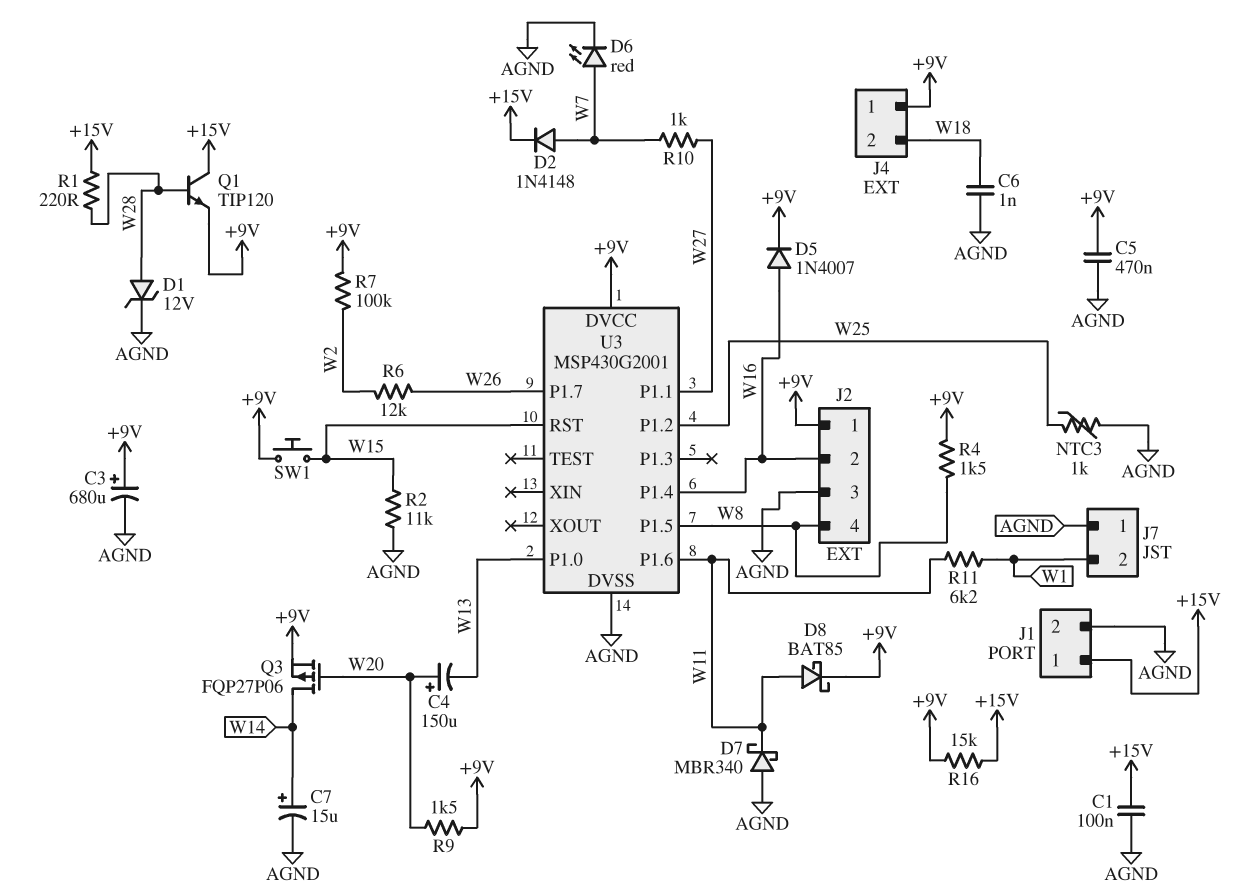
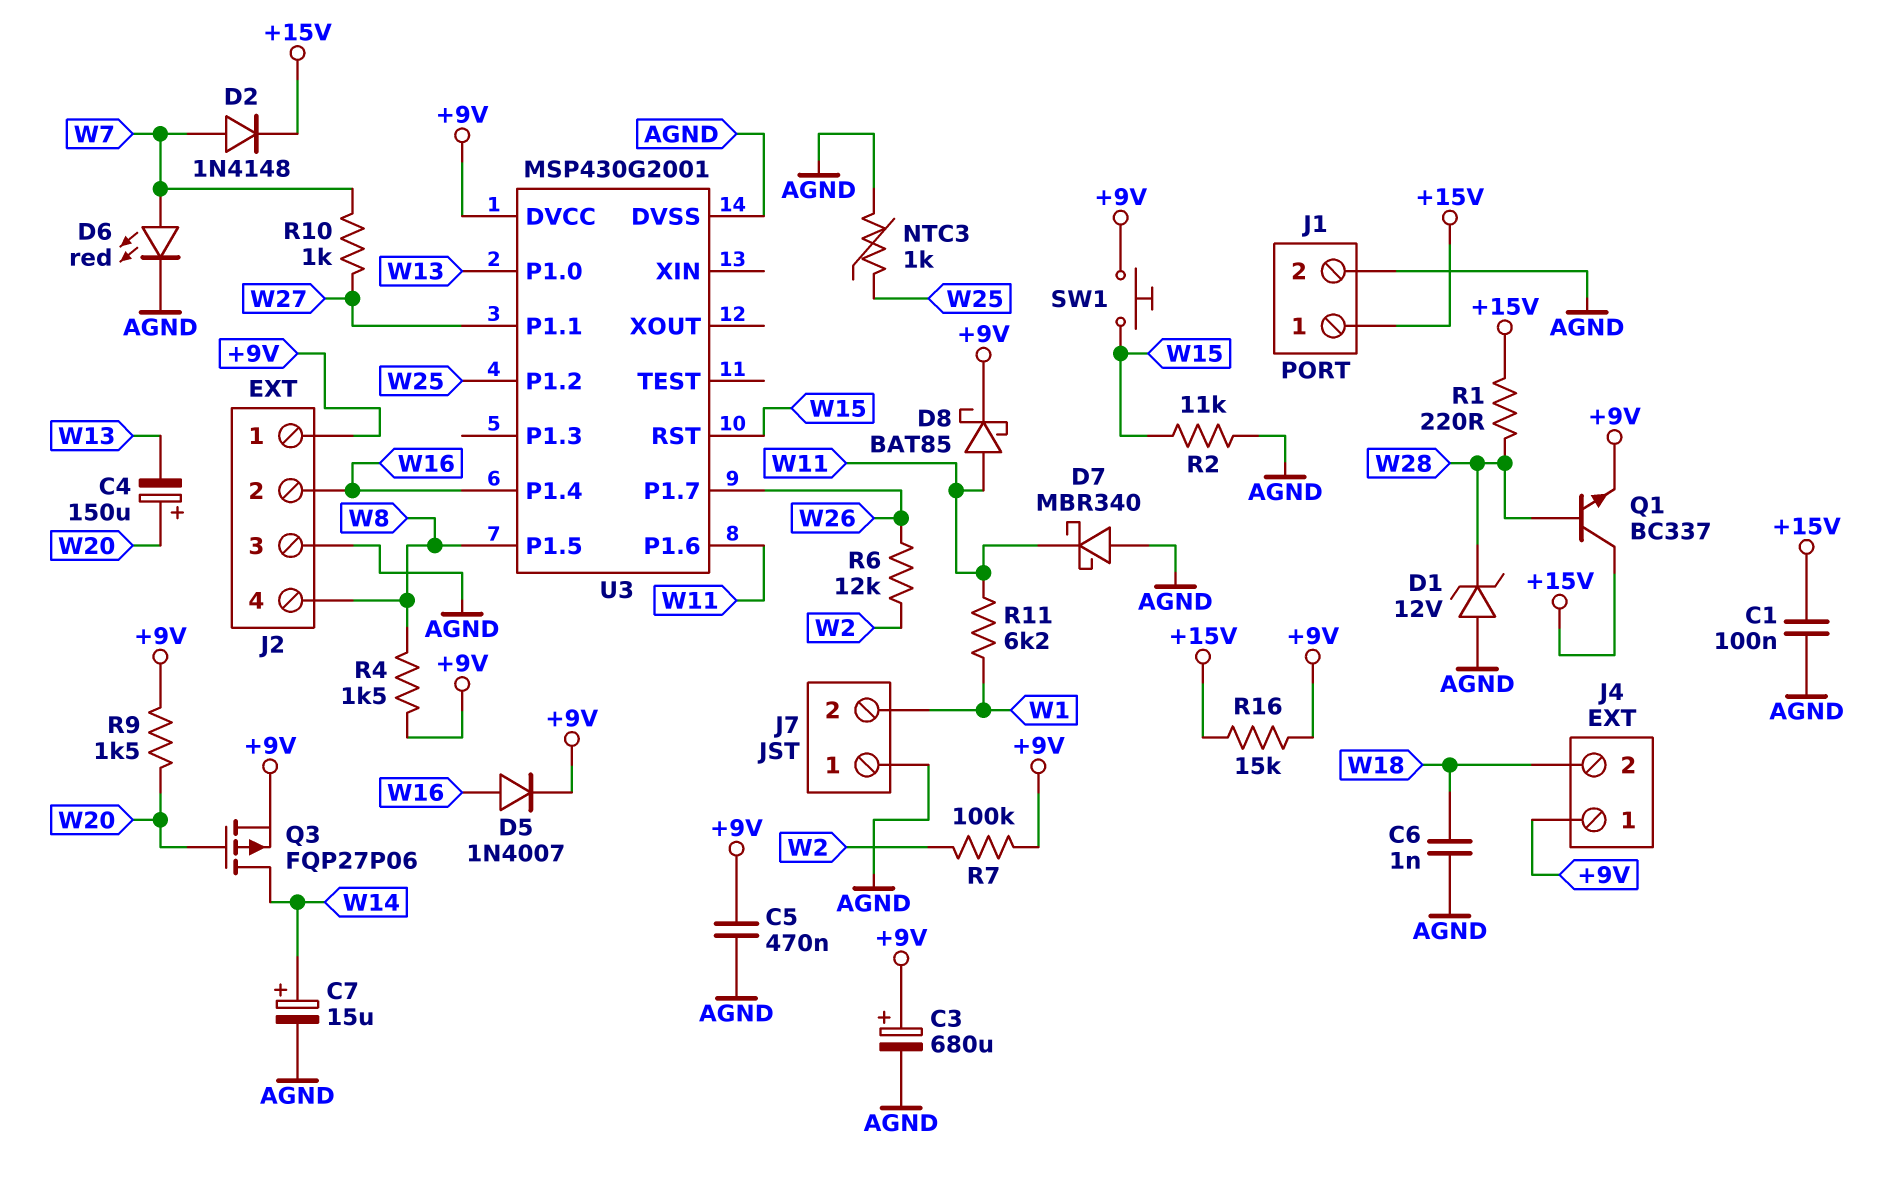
D1: zener 12V (A W28, K AGND) -> zener 12V (A AGND, K W28)
Q1: NPN TIP120 (B W28, C +15V, E +9V) -> NPN BC337 (B W28, C +15V, E +9V)

